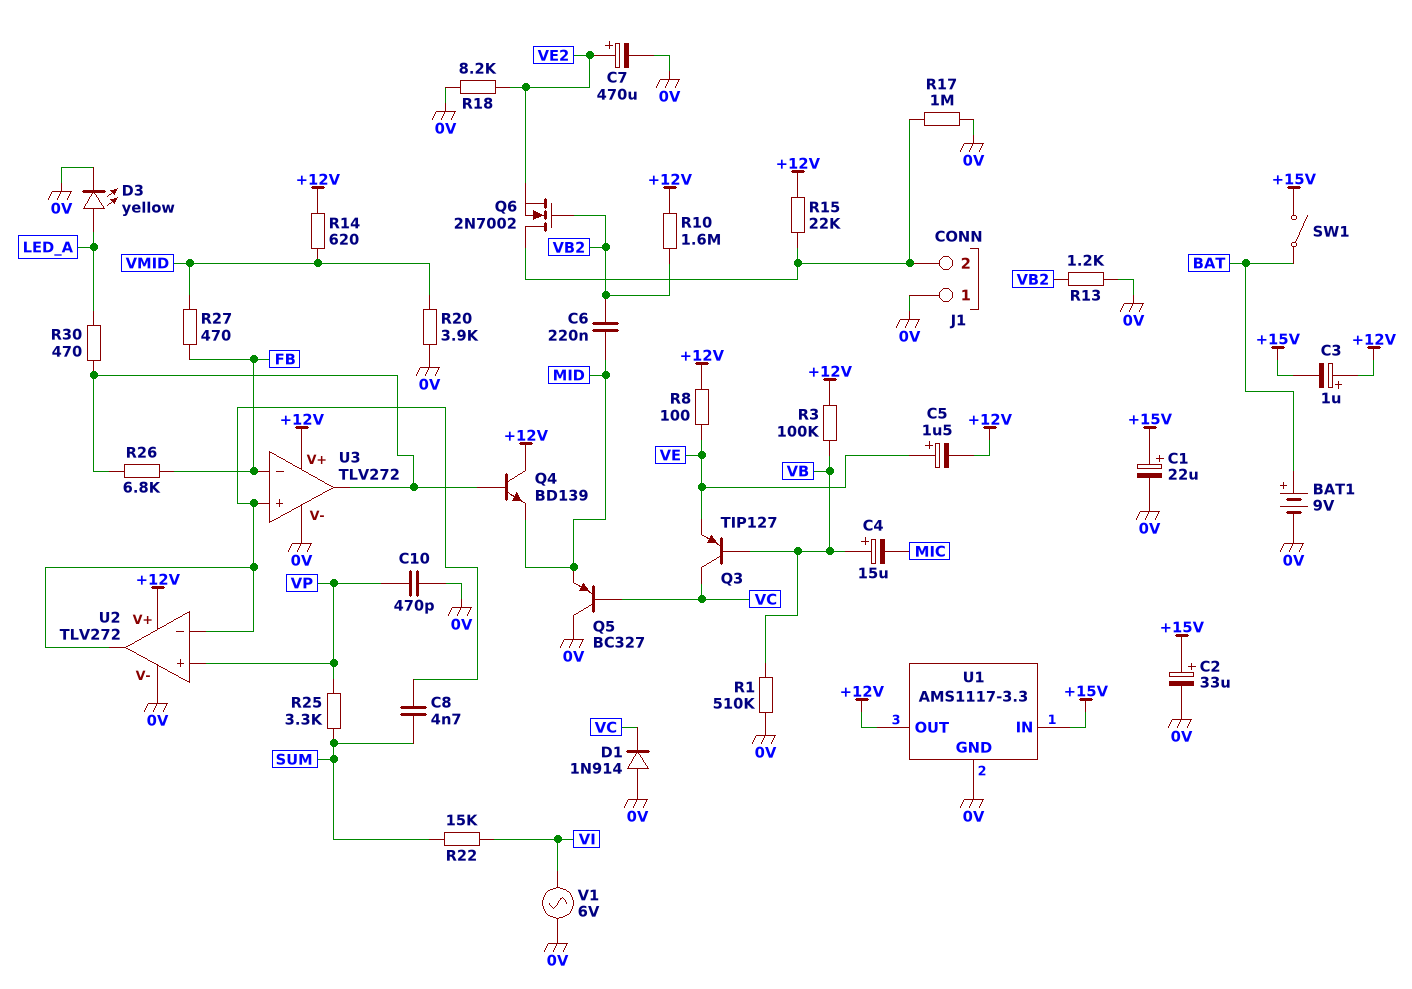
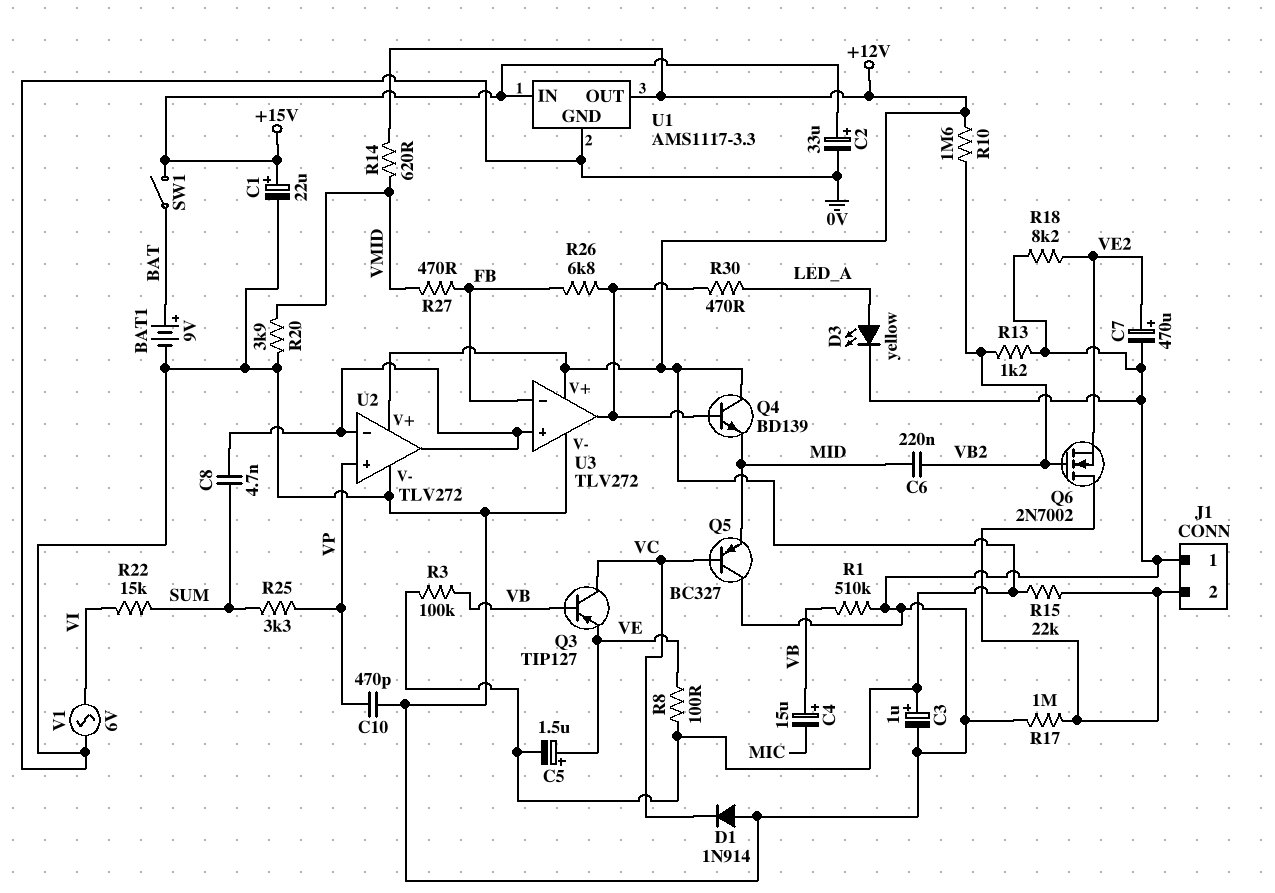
C3: 1uF (plus +12V, minus +15V) -> 1uF (plus +12V, minus 0V)

